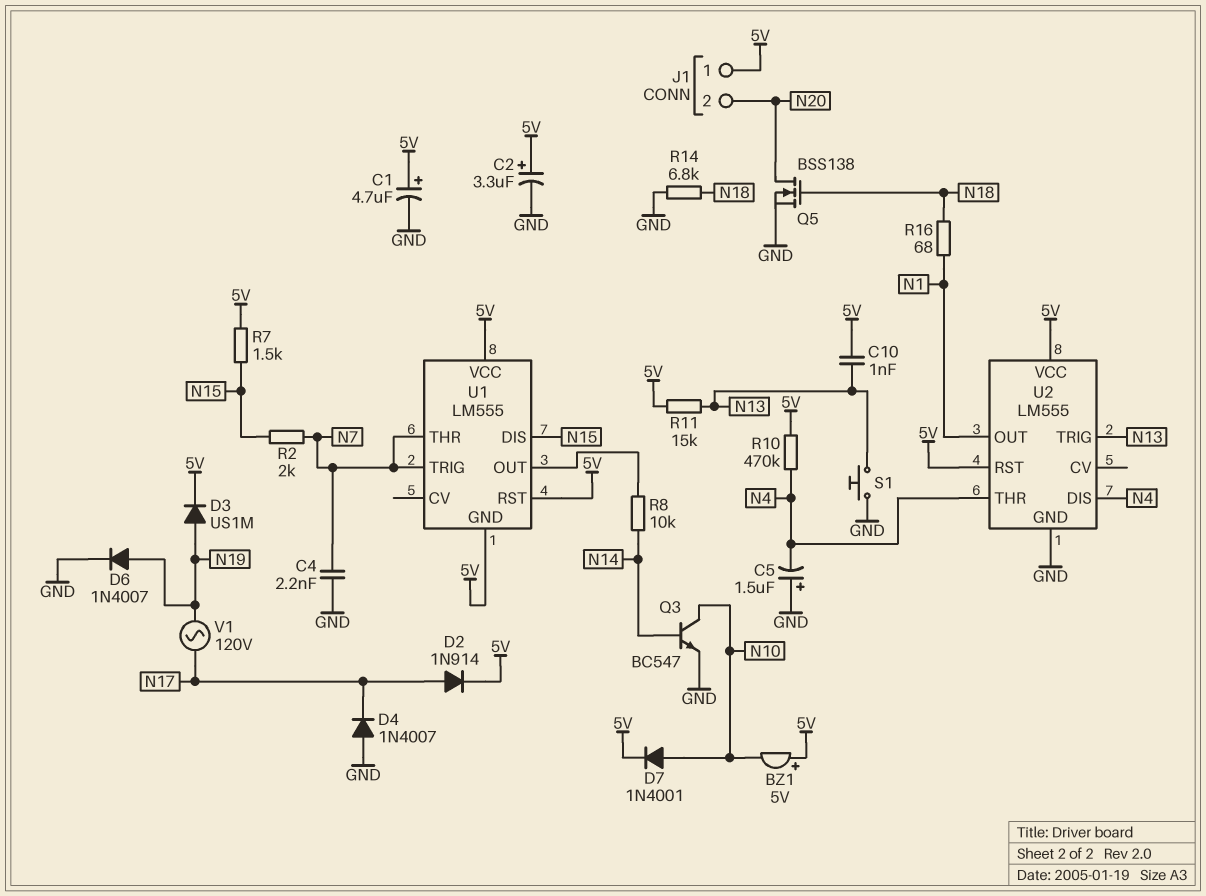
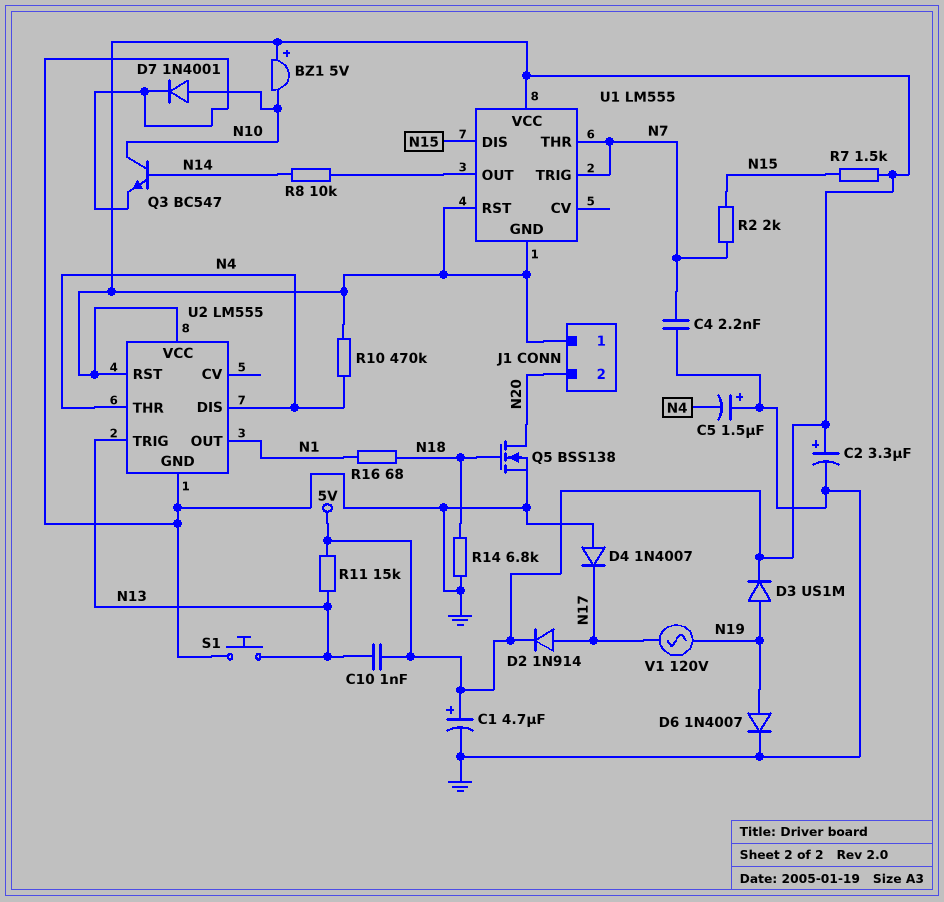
D7: diode 1N4001 (A N10, K 5V) -> diode 1N4001 (A N10, K GND)

